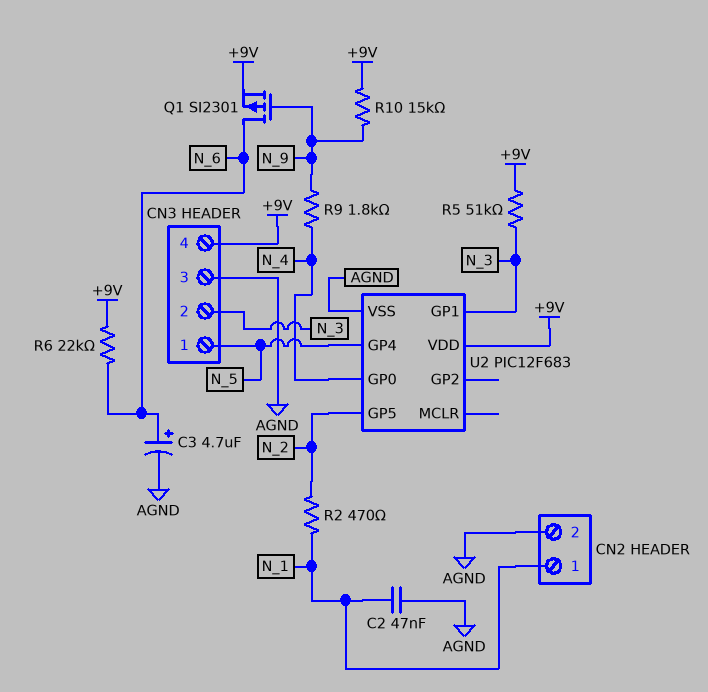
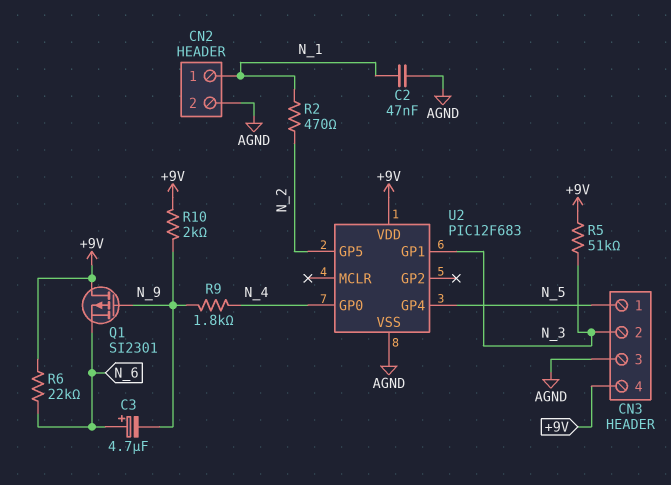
C3: 4.7uF (plus N_6, minus AGND) -> 4.7uF (plus N_6, minus N_9)
Q1: PMOS SI2301 (G N_9, D N_6, S +9V) -> PMOS SI2301 (G N_9, D +9V, S N_6)
R10: 15k (+9V, N_9) -> 2k (+9V, N_9)

